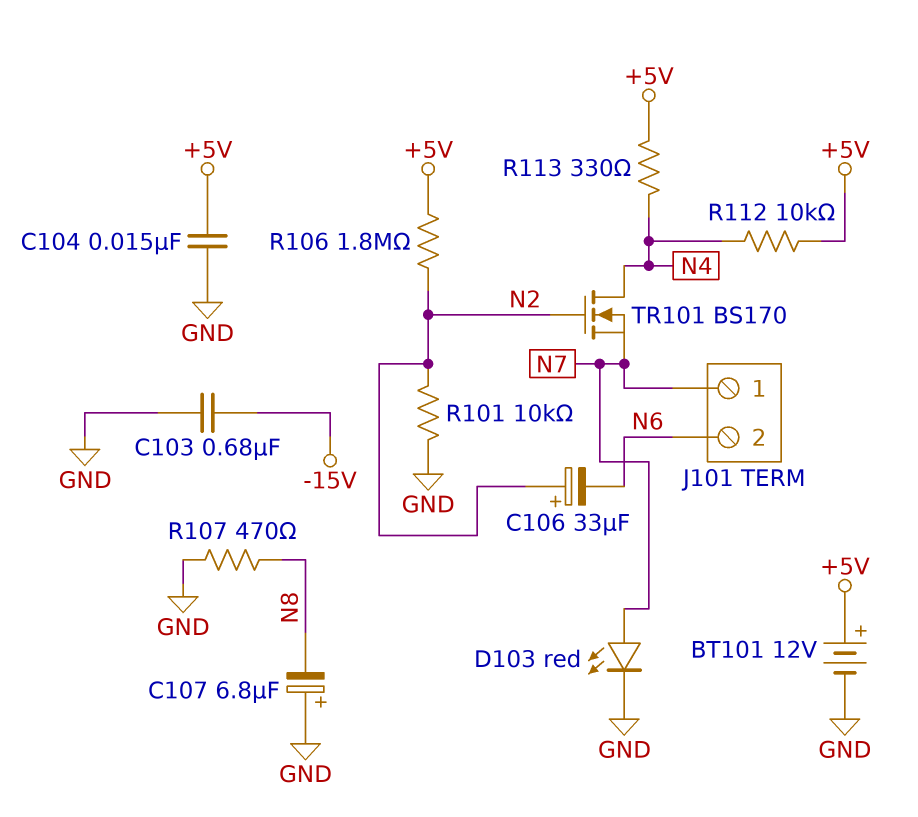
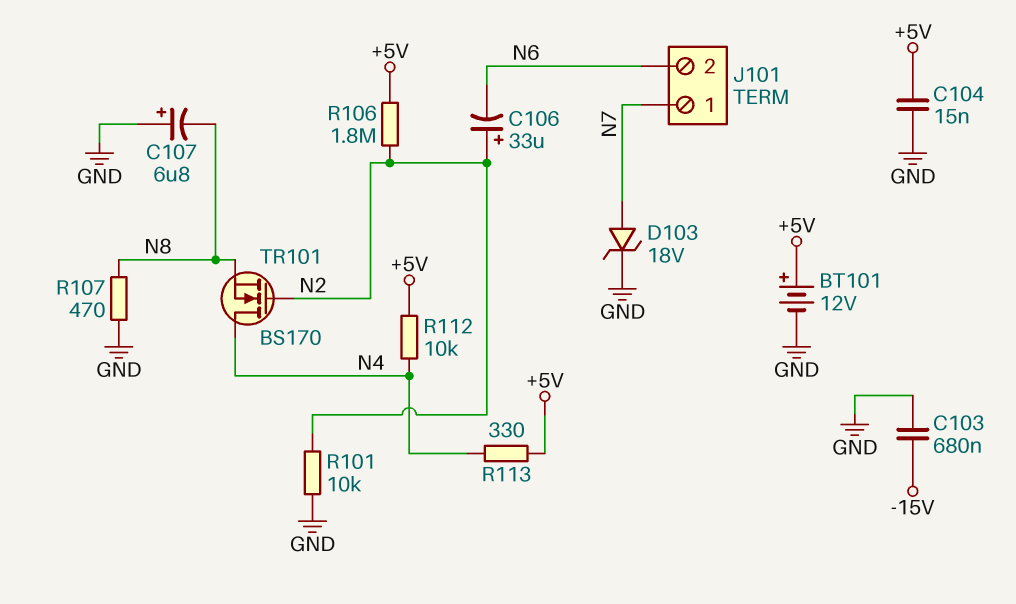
D103: LED red (A N7, K GND) -> zener 18V (A N7, K GND)
TR101: NMOS BS170 (G N2, D N4, S N7) -> NMOS BS170 (G N2, D N4, S N8)

